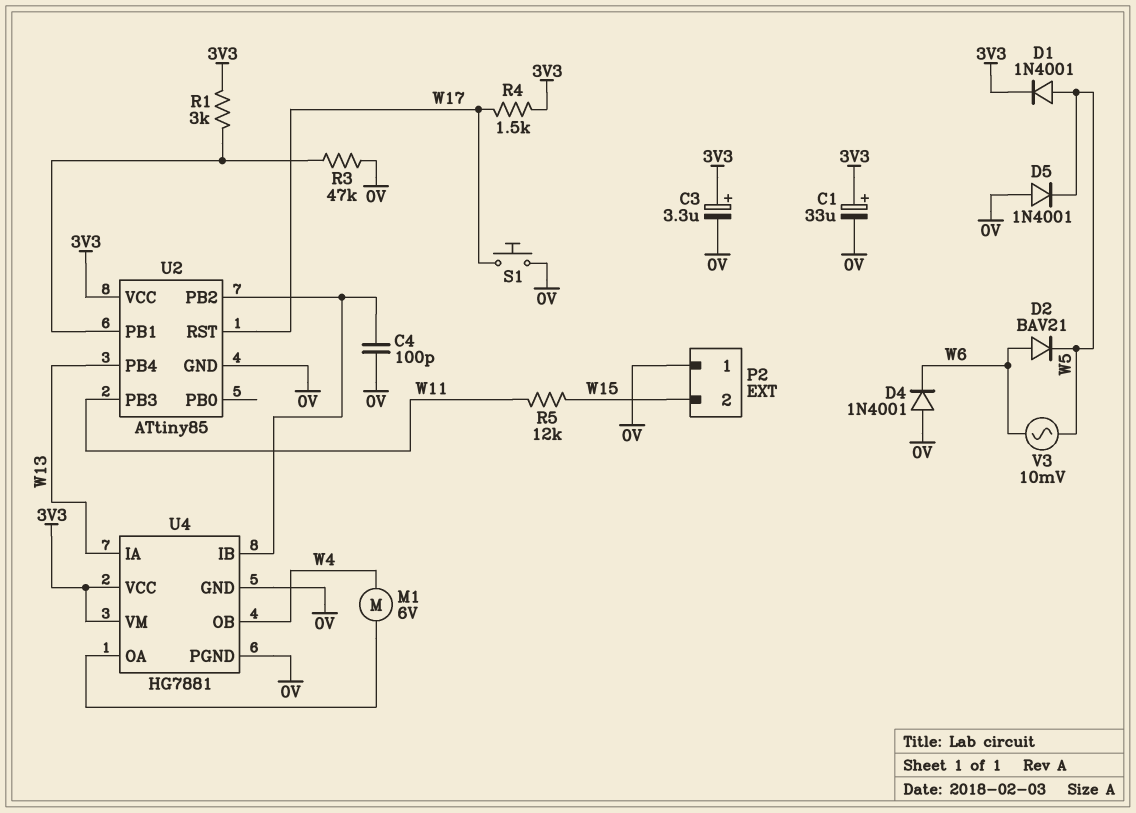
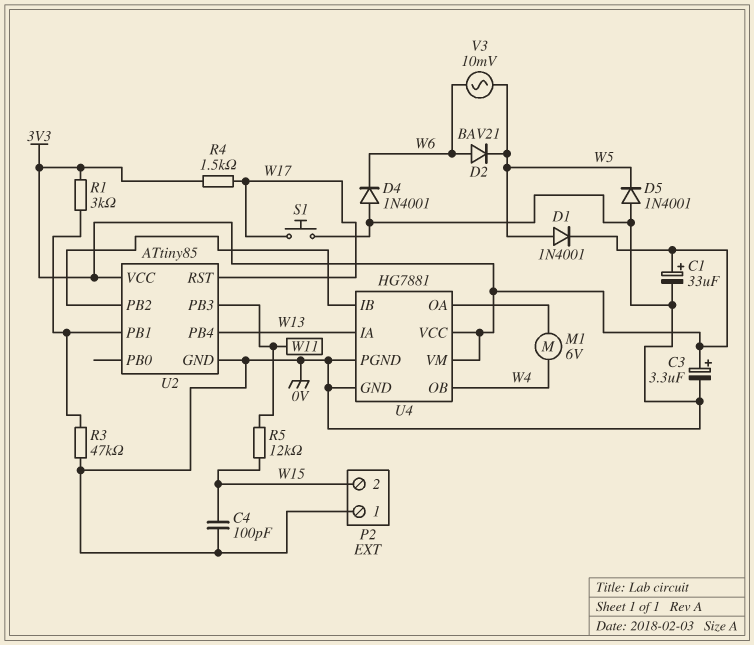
C4: 100pF (0V, U2/PB2) -> 100pF (0V, W15)

